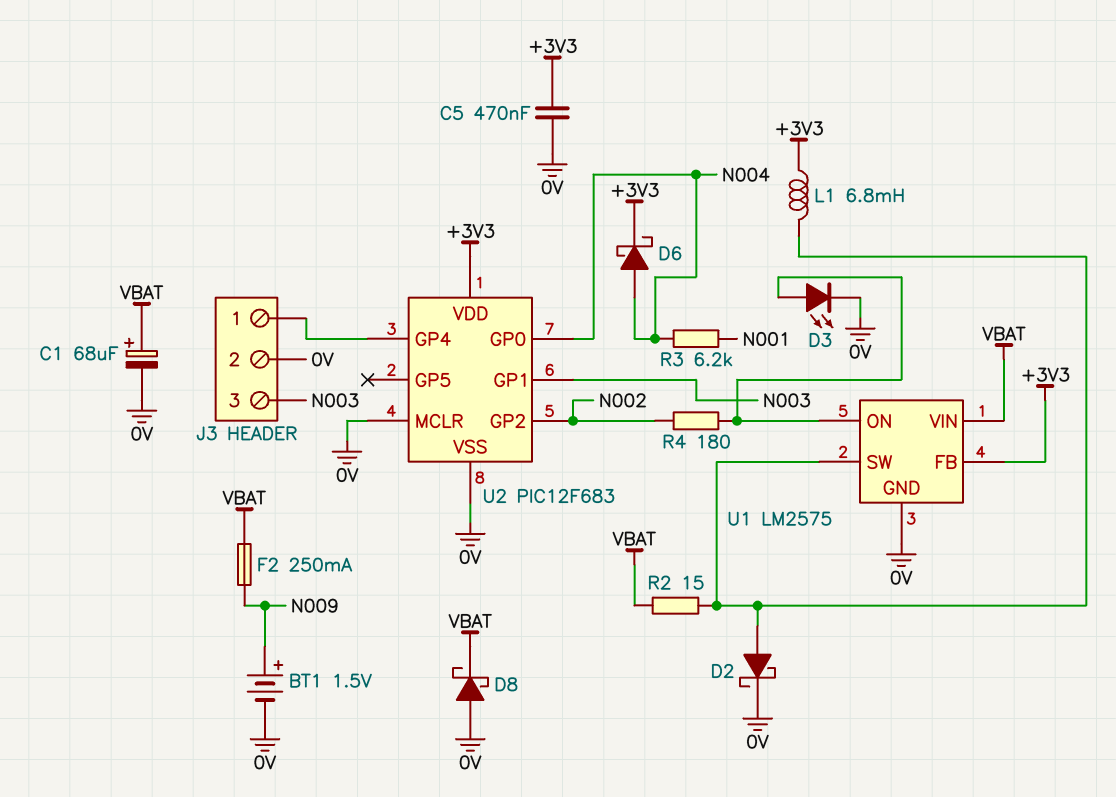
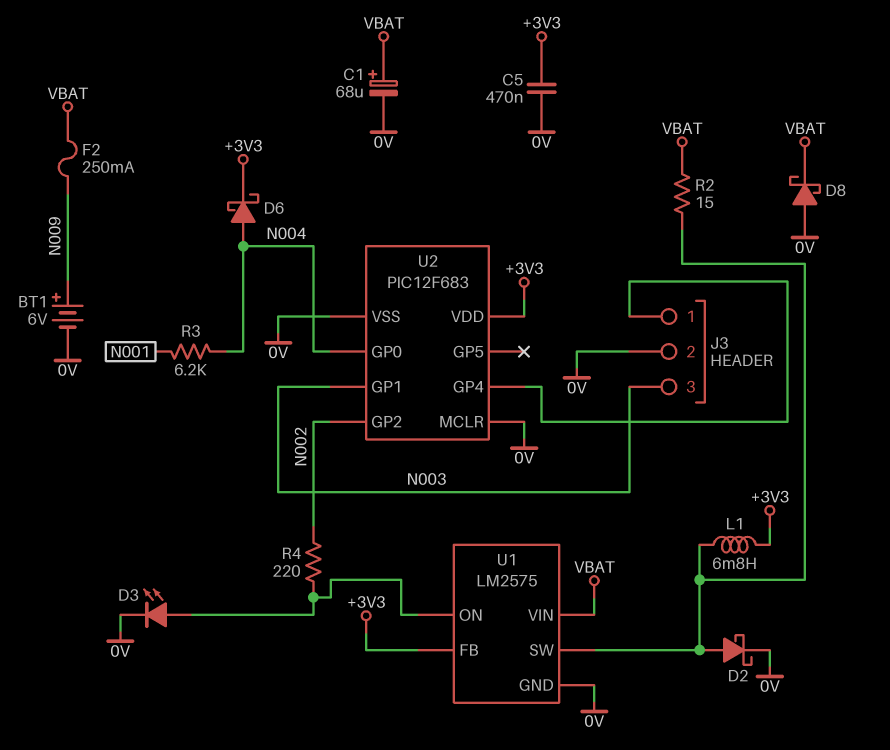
BT1: 1.5V (plus N009, minus 0V) -> 6V (plus N009, minus 0V)
R4: 180 (N002, U1/ON) -> 220 (N002, U1/ON)

